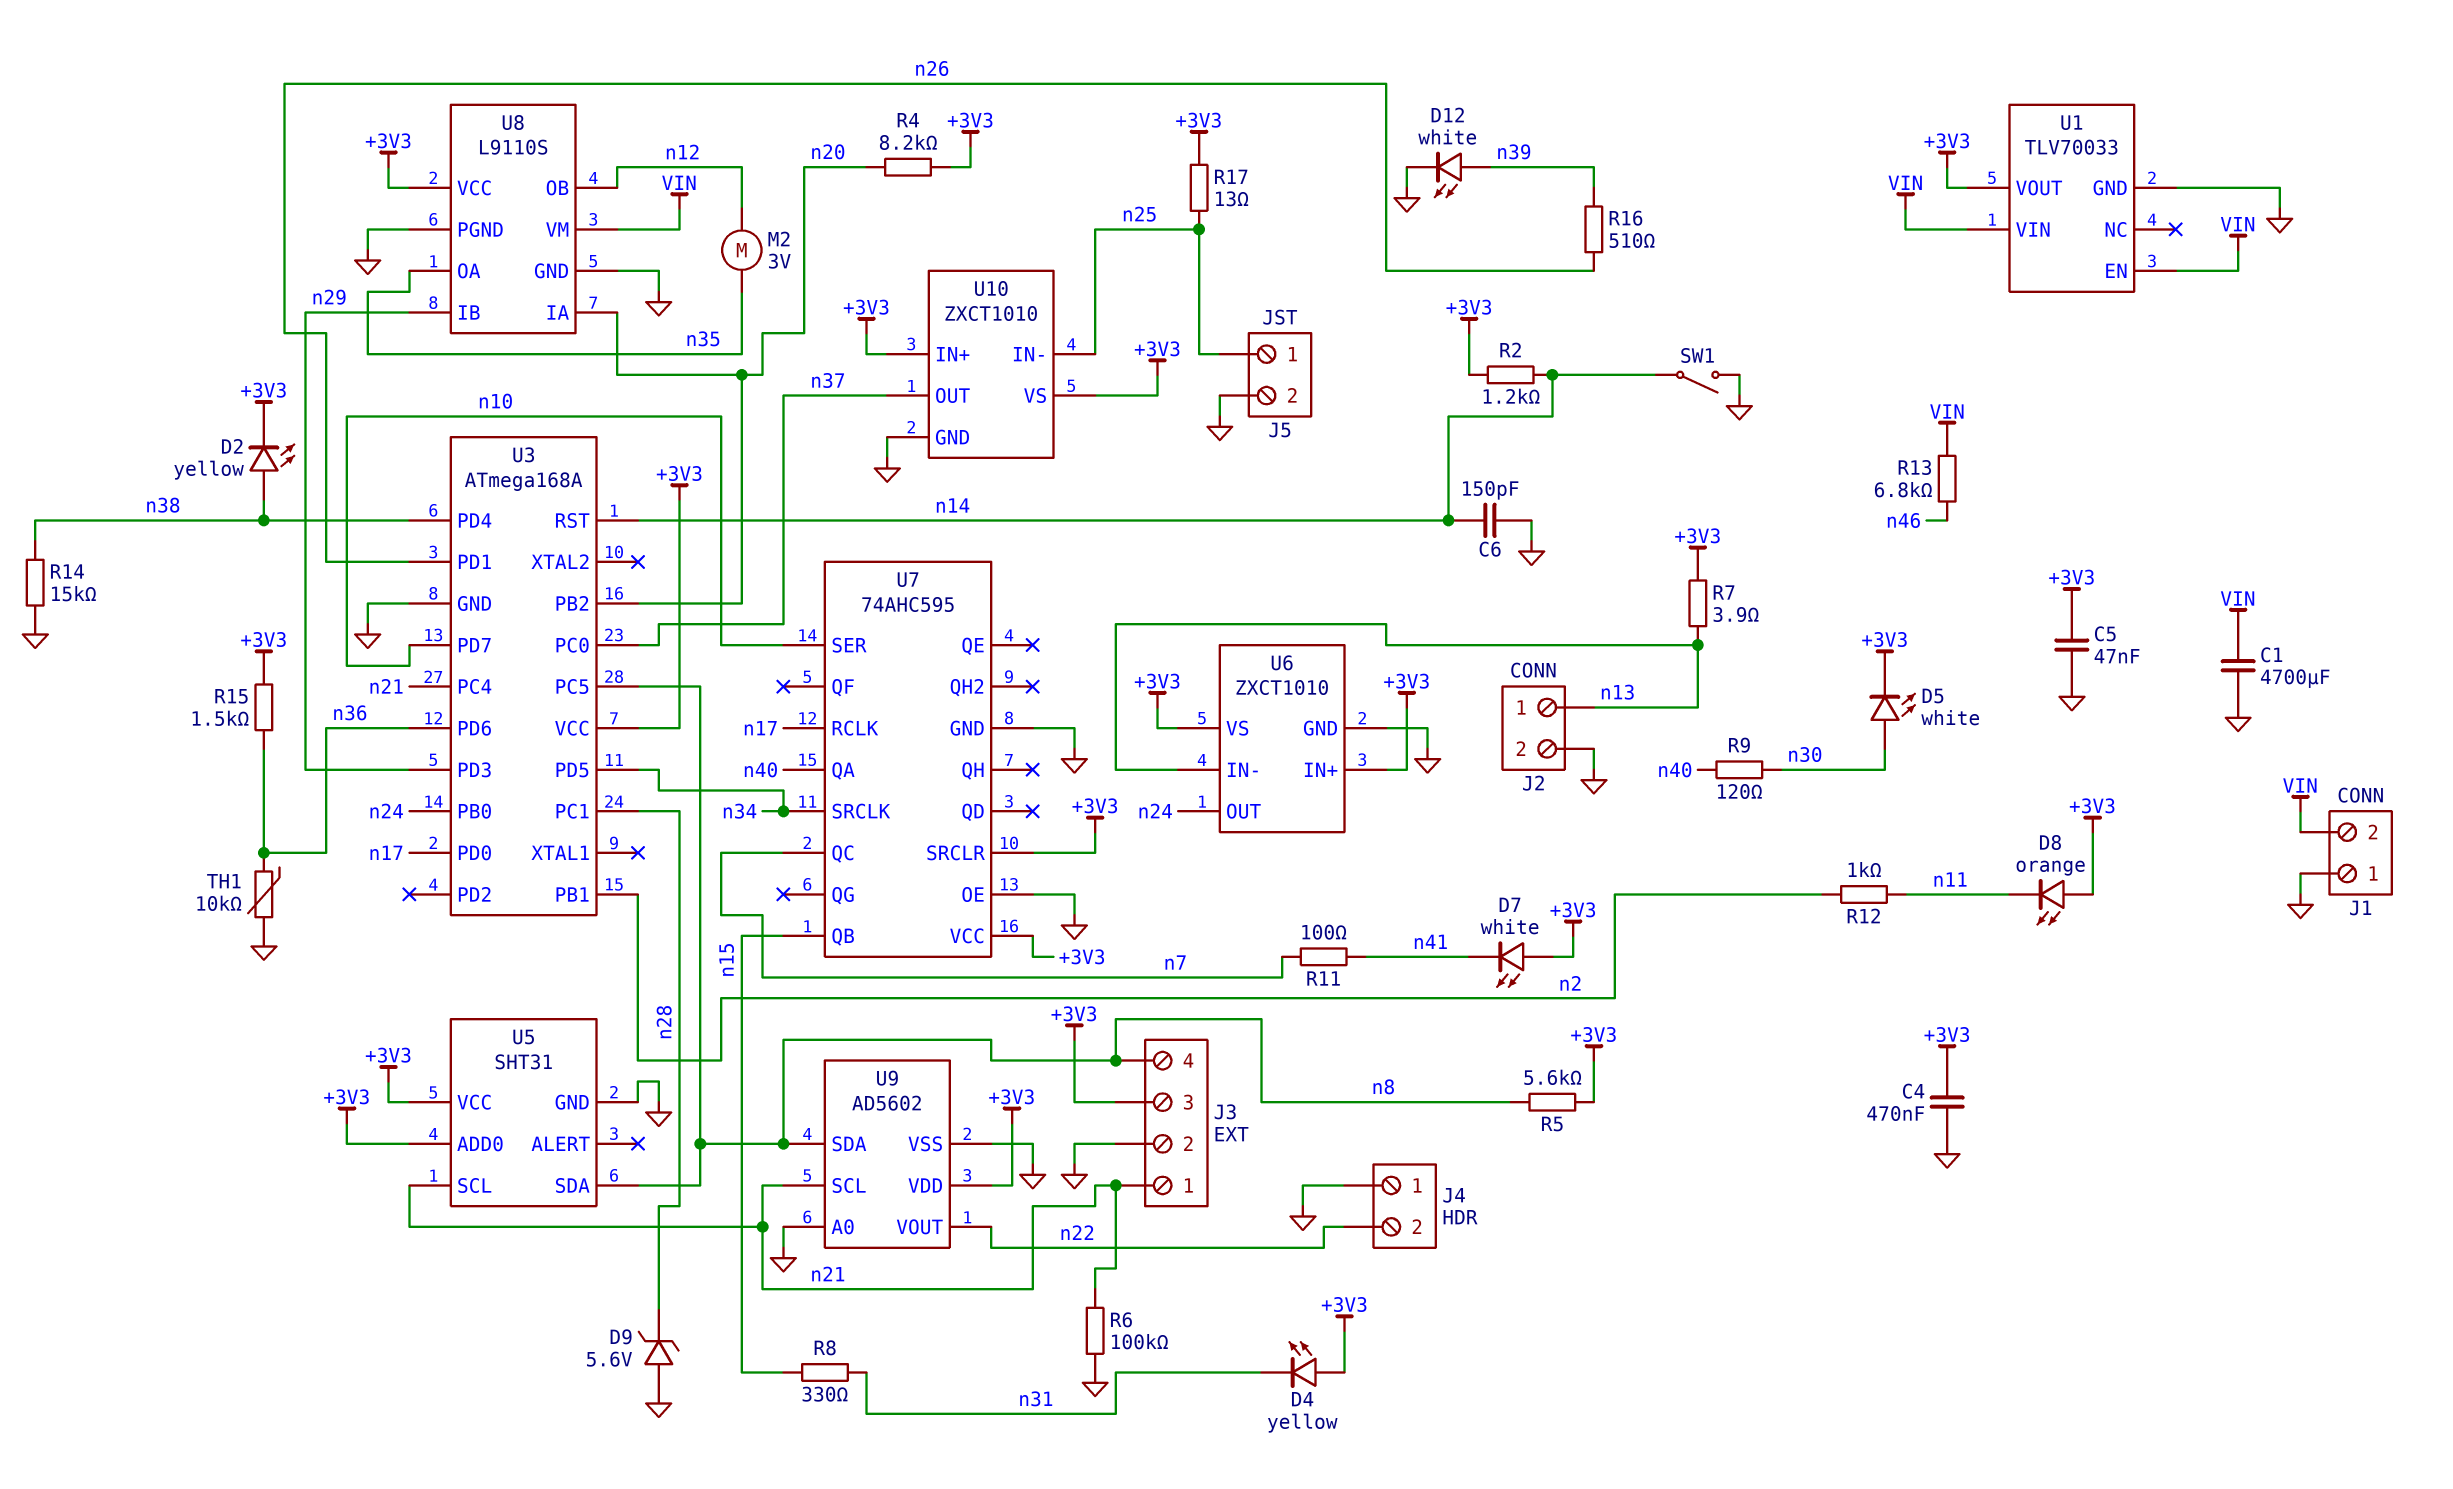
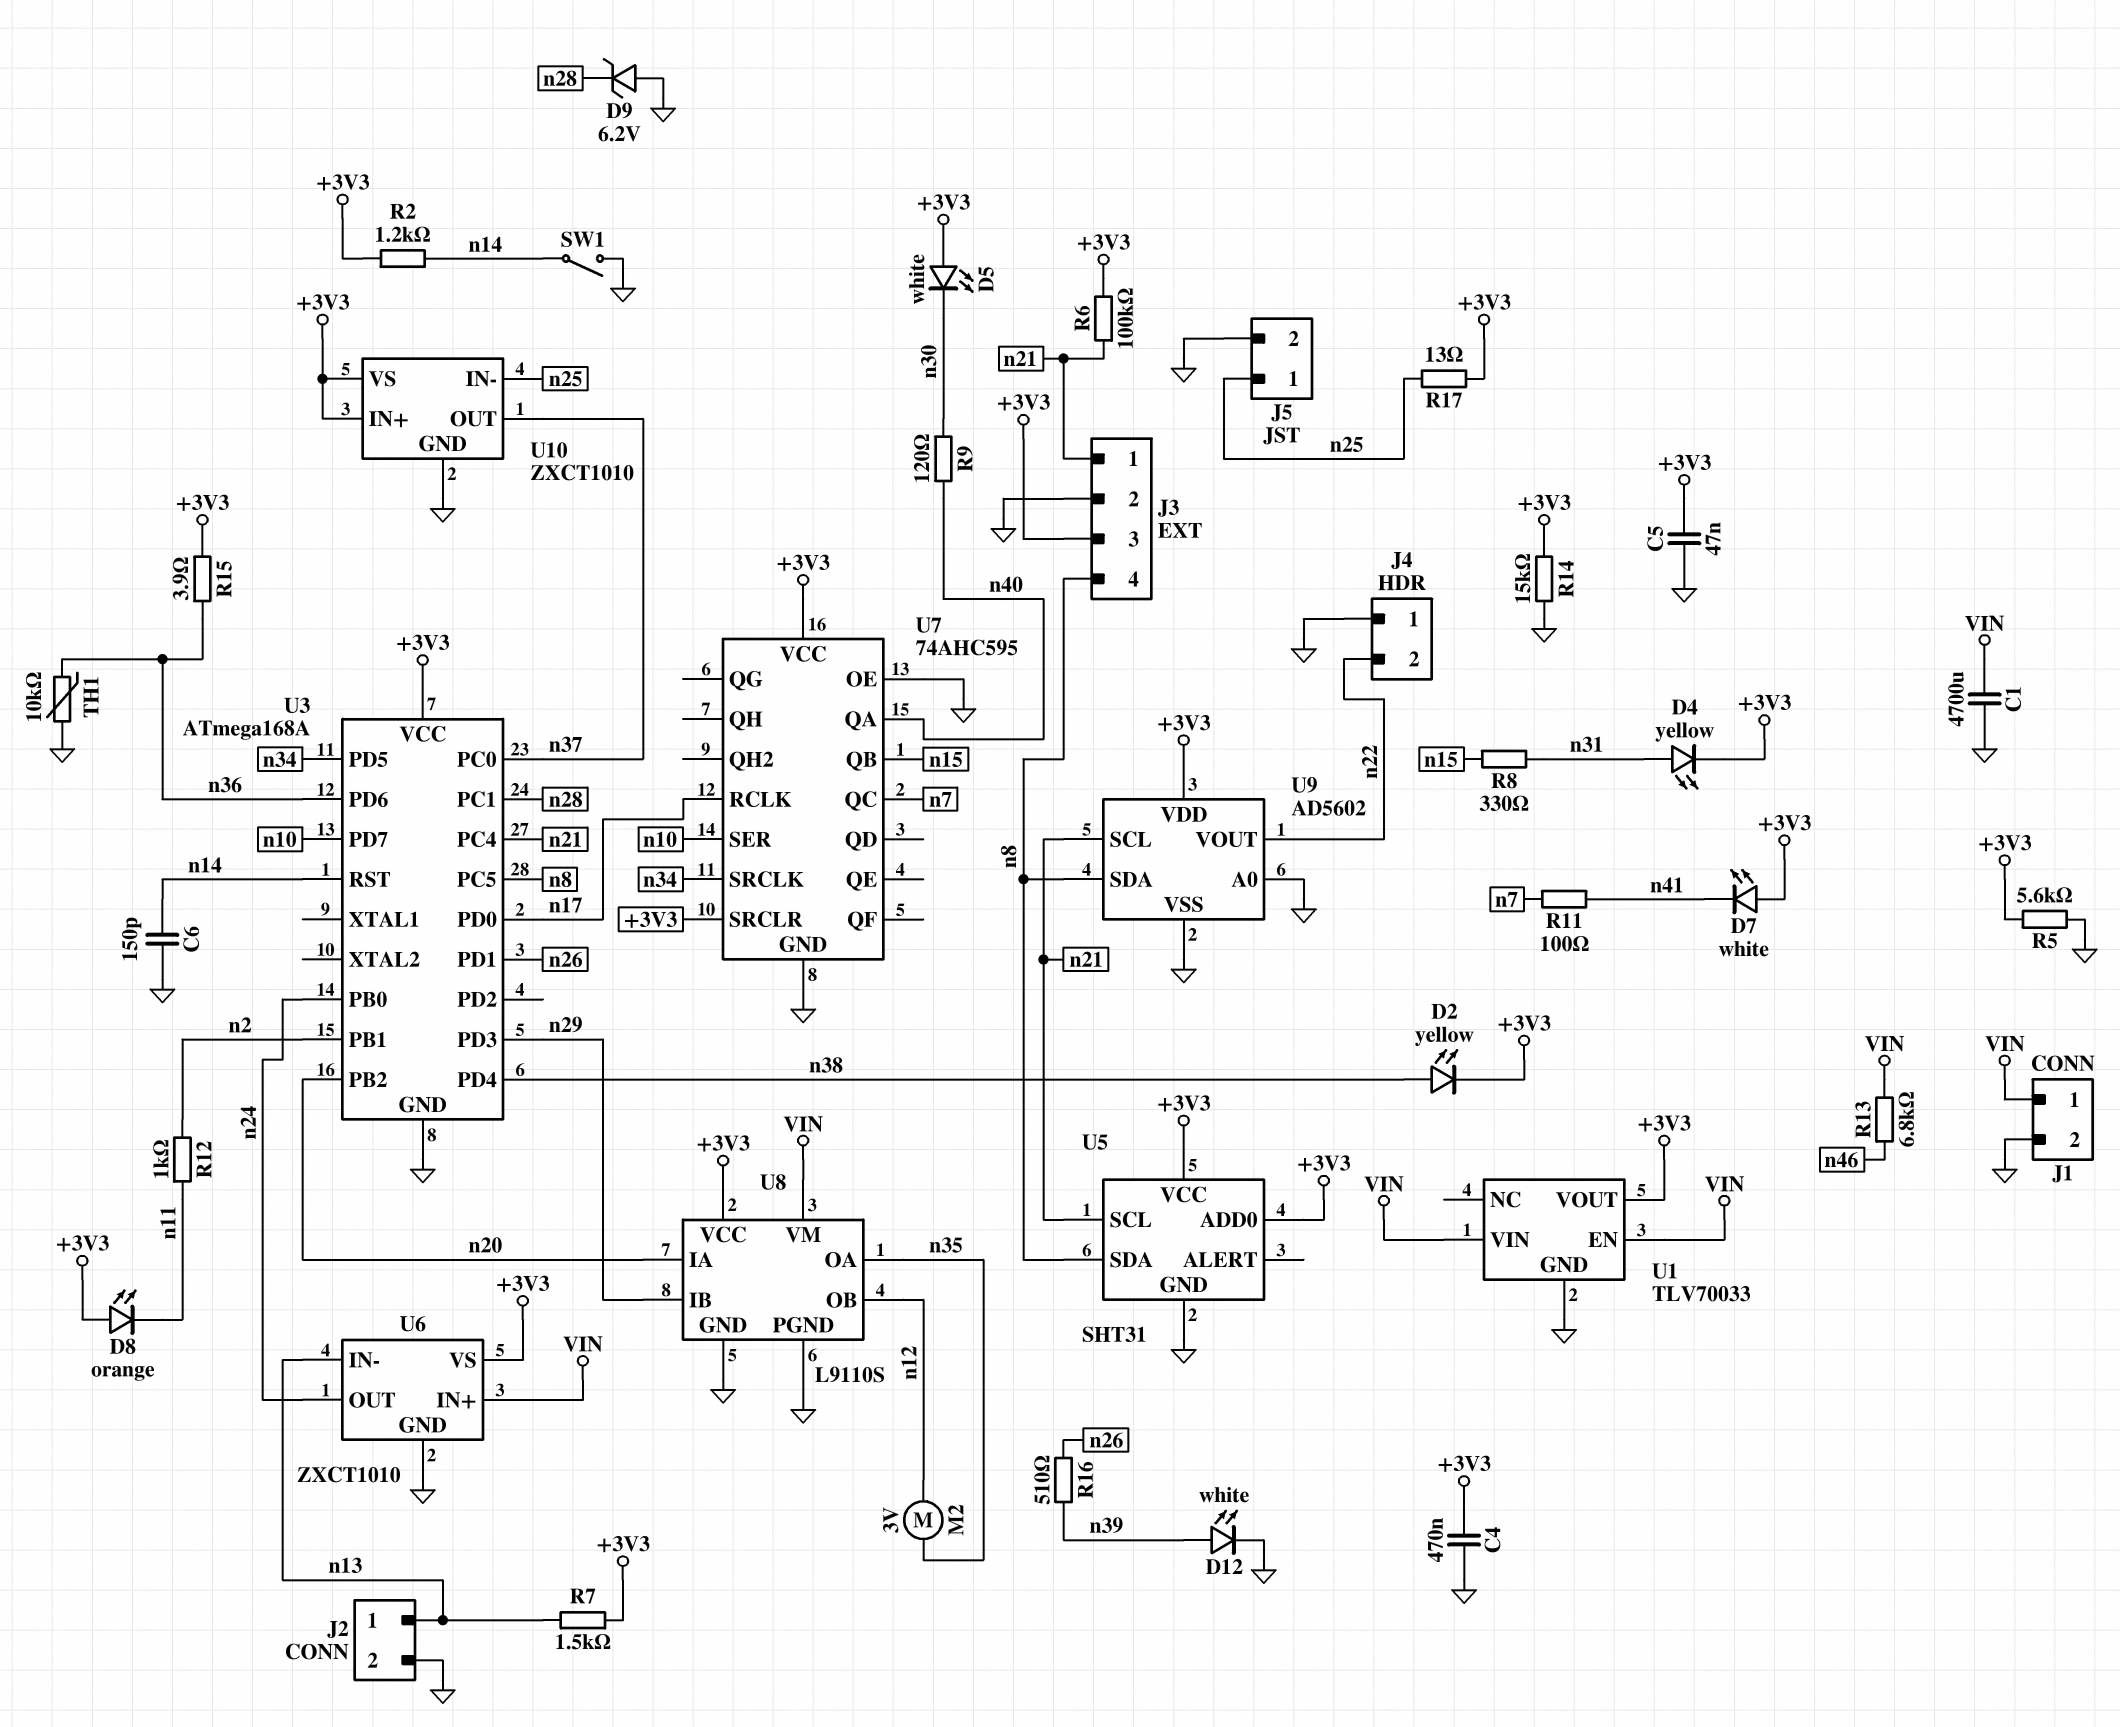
D4: LED yellow (A +3V3, K n31) -> LED yellow (A n31, K +3V3)
D5: LED white (A n30, K +3V3) -> LED white (A +3V3, K n30)
D9: zener 5.6V (A GND, K n28) -> zener 6.2V (A GND, K n28)
J1 pin 1: GND -> VIN
J1 pin 2: VIN -> GND
R4: 8.2k (+3V3, n20) -> none
R5: 5.6k (+3V3, n8) -> 5.6k (+3V3, GND)
R6: 100k (GND, n21) -> 100k (+3V3, n21)
R7: 3.9 (+3V3, n13) -> 1.5k (+3V3, n13)
R14: 15k (GND, n38) -> 15k (+3V3, GND)
R15: 1.5k (+3V3, n36) -> 3.9 (+3V3, n36)
U6 pin IN+: +3V3 -> VIN

